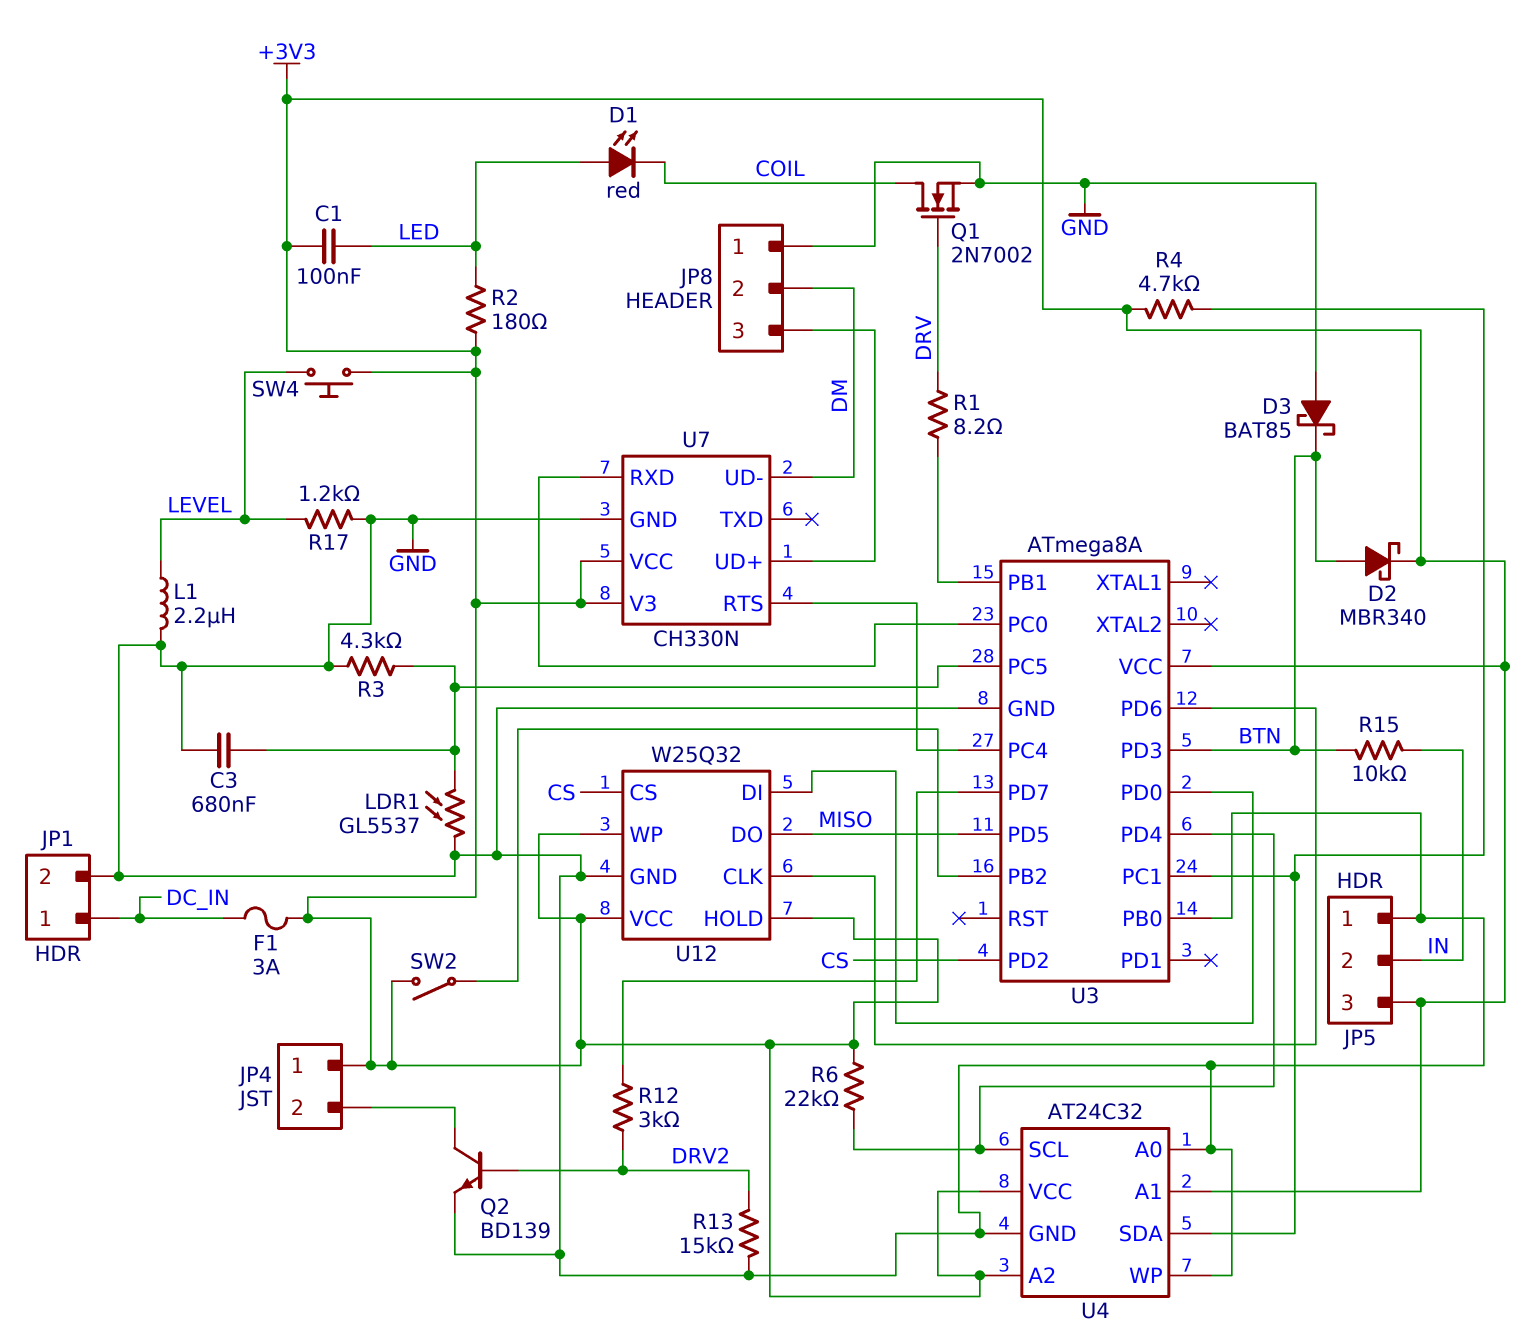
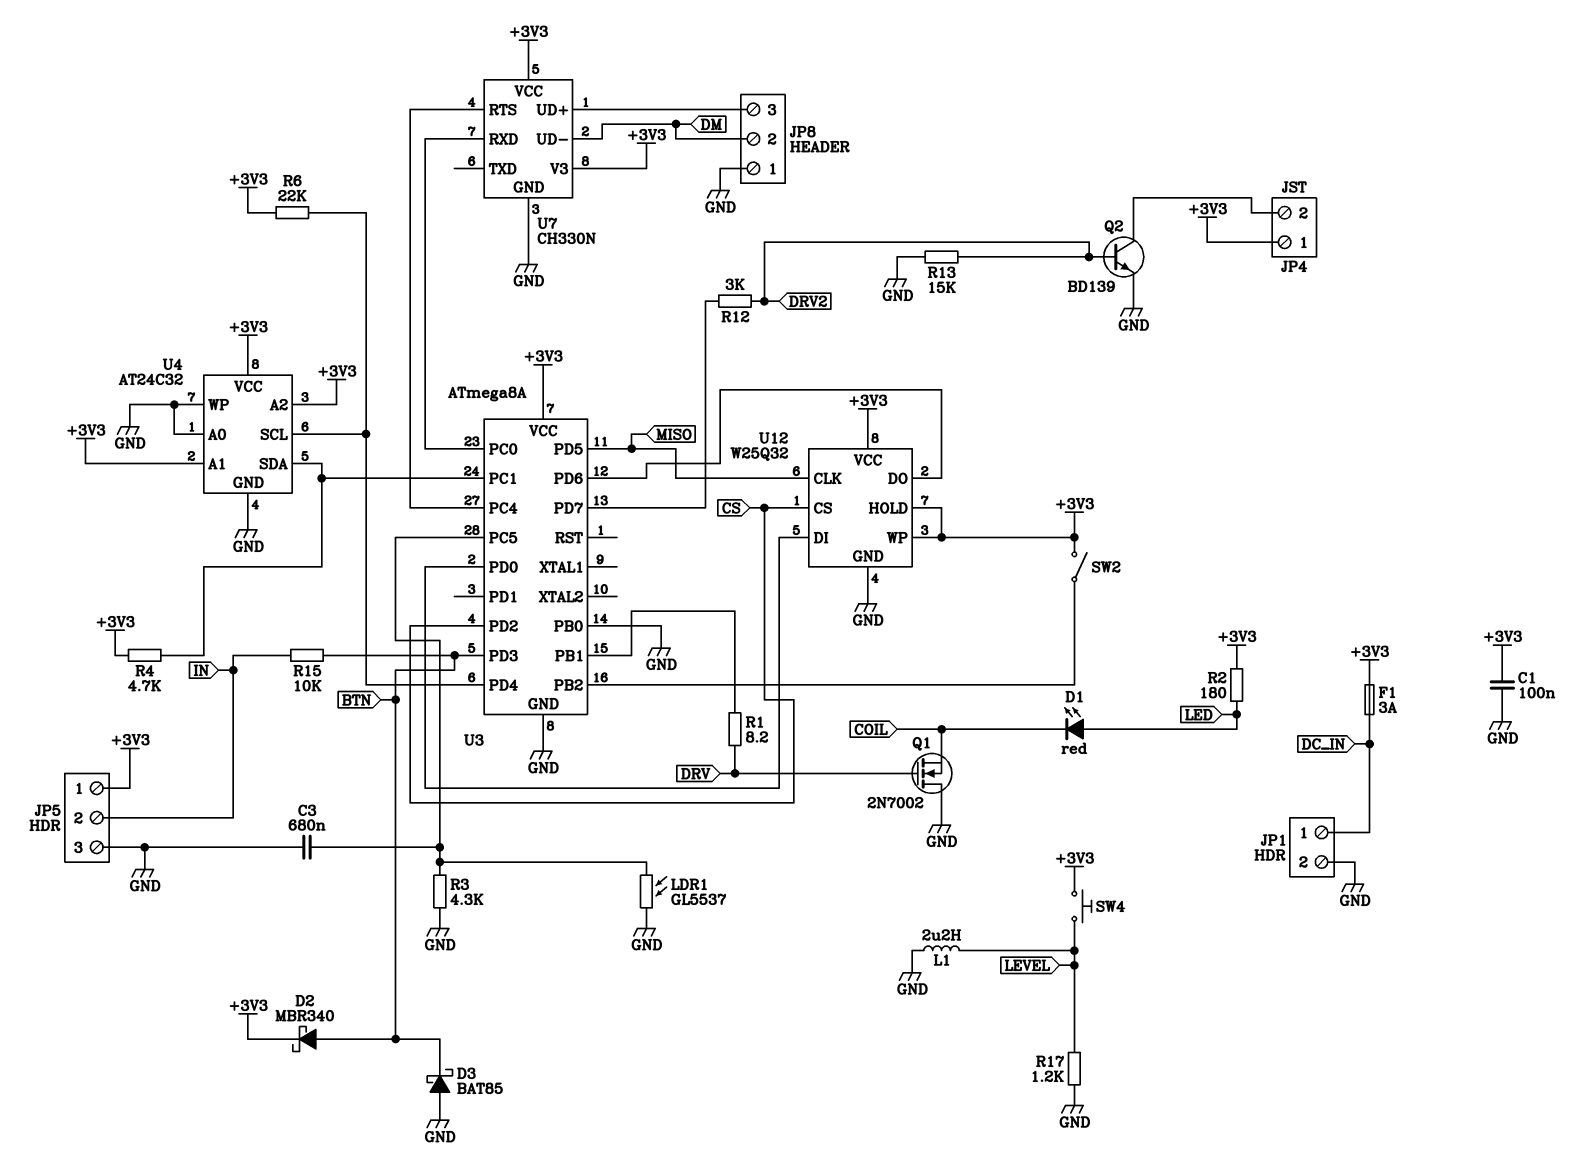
C1: 100nF (+3V3, LED) -> 100nF (+3V3, GND)
JP5 pin 1: GND -> +3V3
JP5 pin 3: +3V3 -> GND
Q1: NMOS 2N7002 (G DRV, D COIL, S GND) -> NMOS 2N7002 (G DRV, D GND, S COIL)
U12 pin CLK: U3/PD6 -> MISO
U12 pin DO: MISO -> U3/PD6

